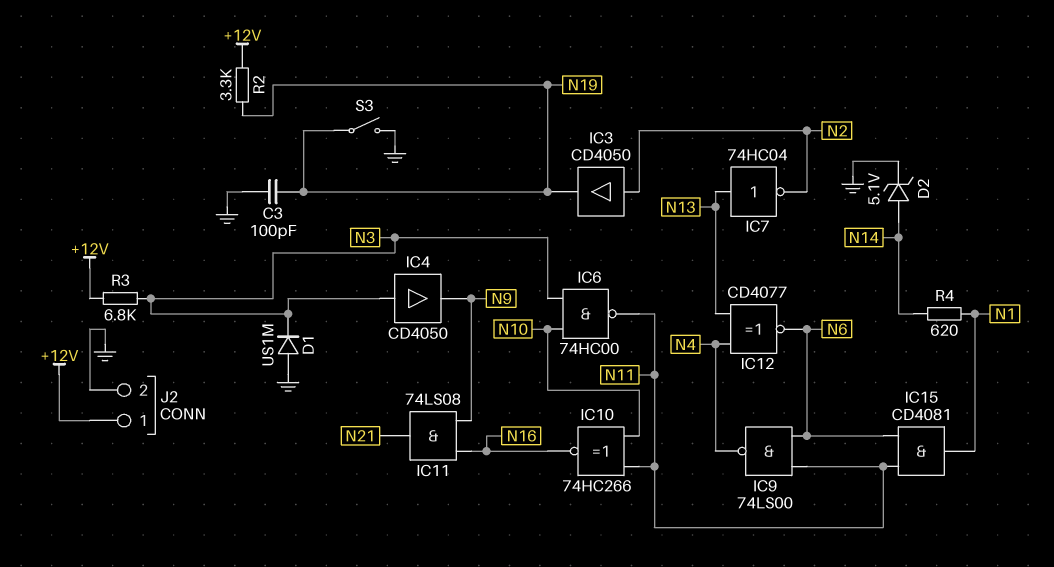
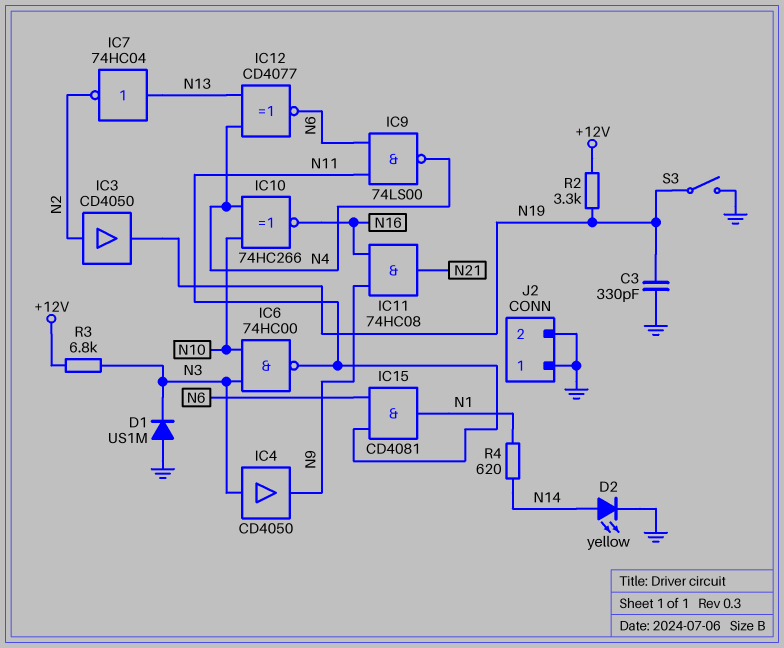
C3: 100pF (GND, N19) -> 330pF (GND, N19)
D2: zener 5.1V (A N14, K GND) -> LED yellow (A N14, K GND)
IC10: XNOR 74HC266 (in N10, in N11, out N16) -> XNOR 74HC266 (in N4, in N10, out N16)
IC11: AND 74LS08 (in N9, in N16, out N21) -> AND 74HC08 (in N9, in N16, out N21)
J2 pin 1: +12V -> GND

